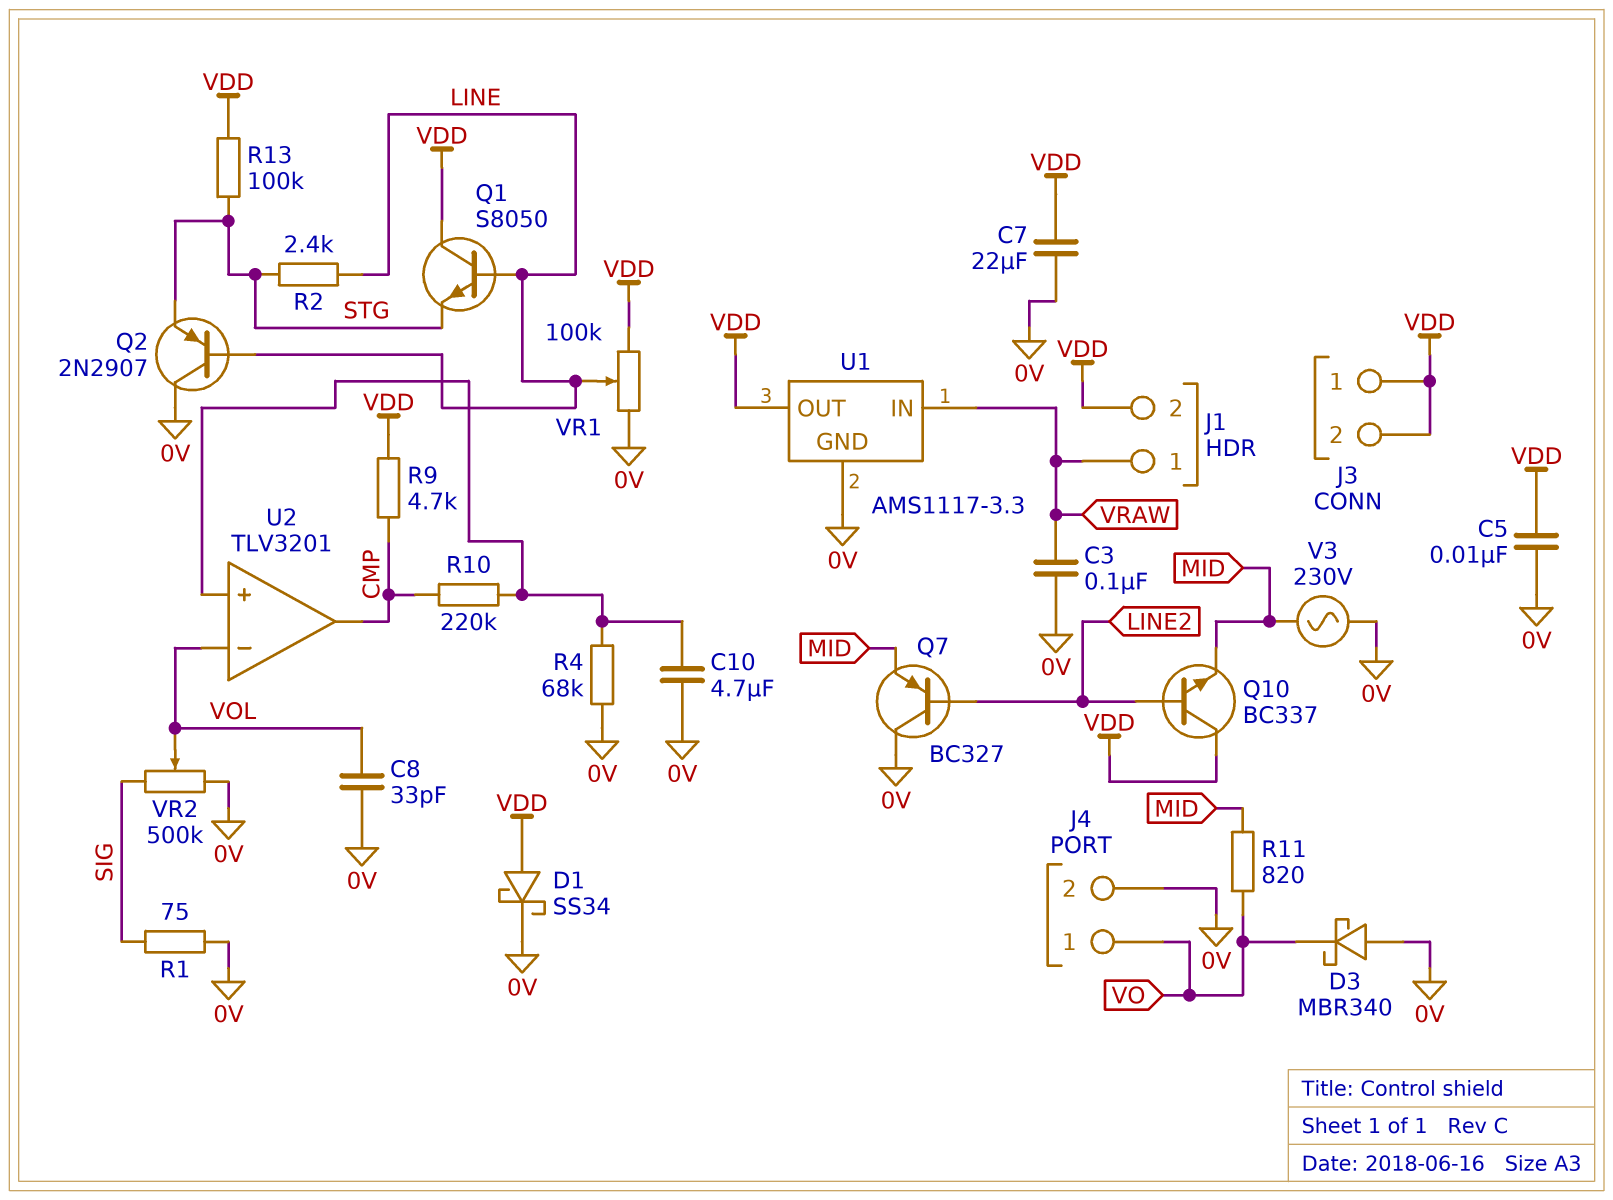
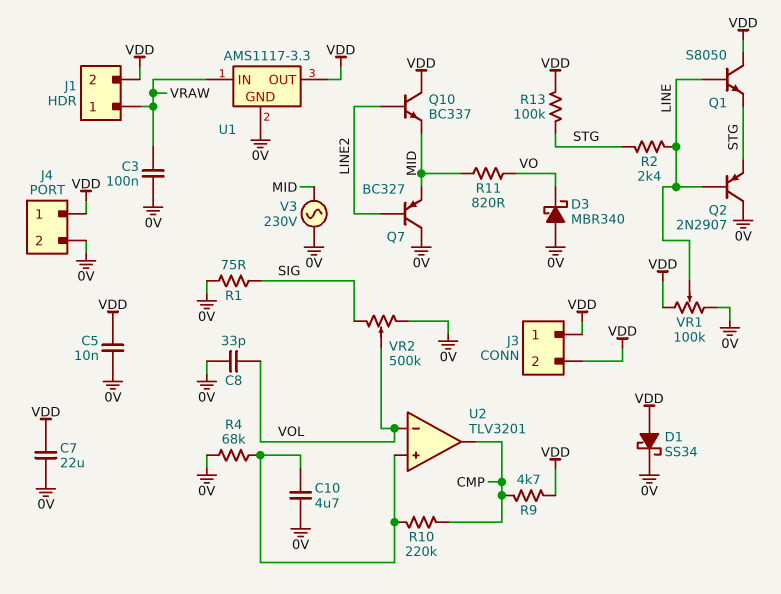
J4 pin 1: VO -> VDD

